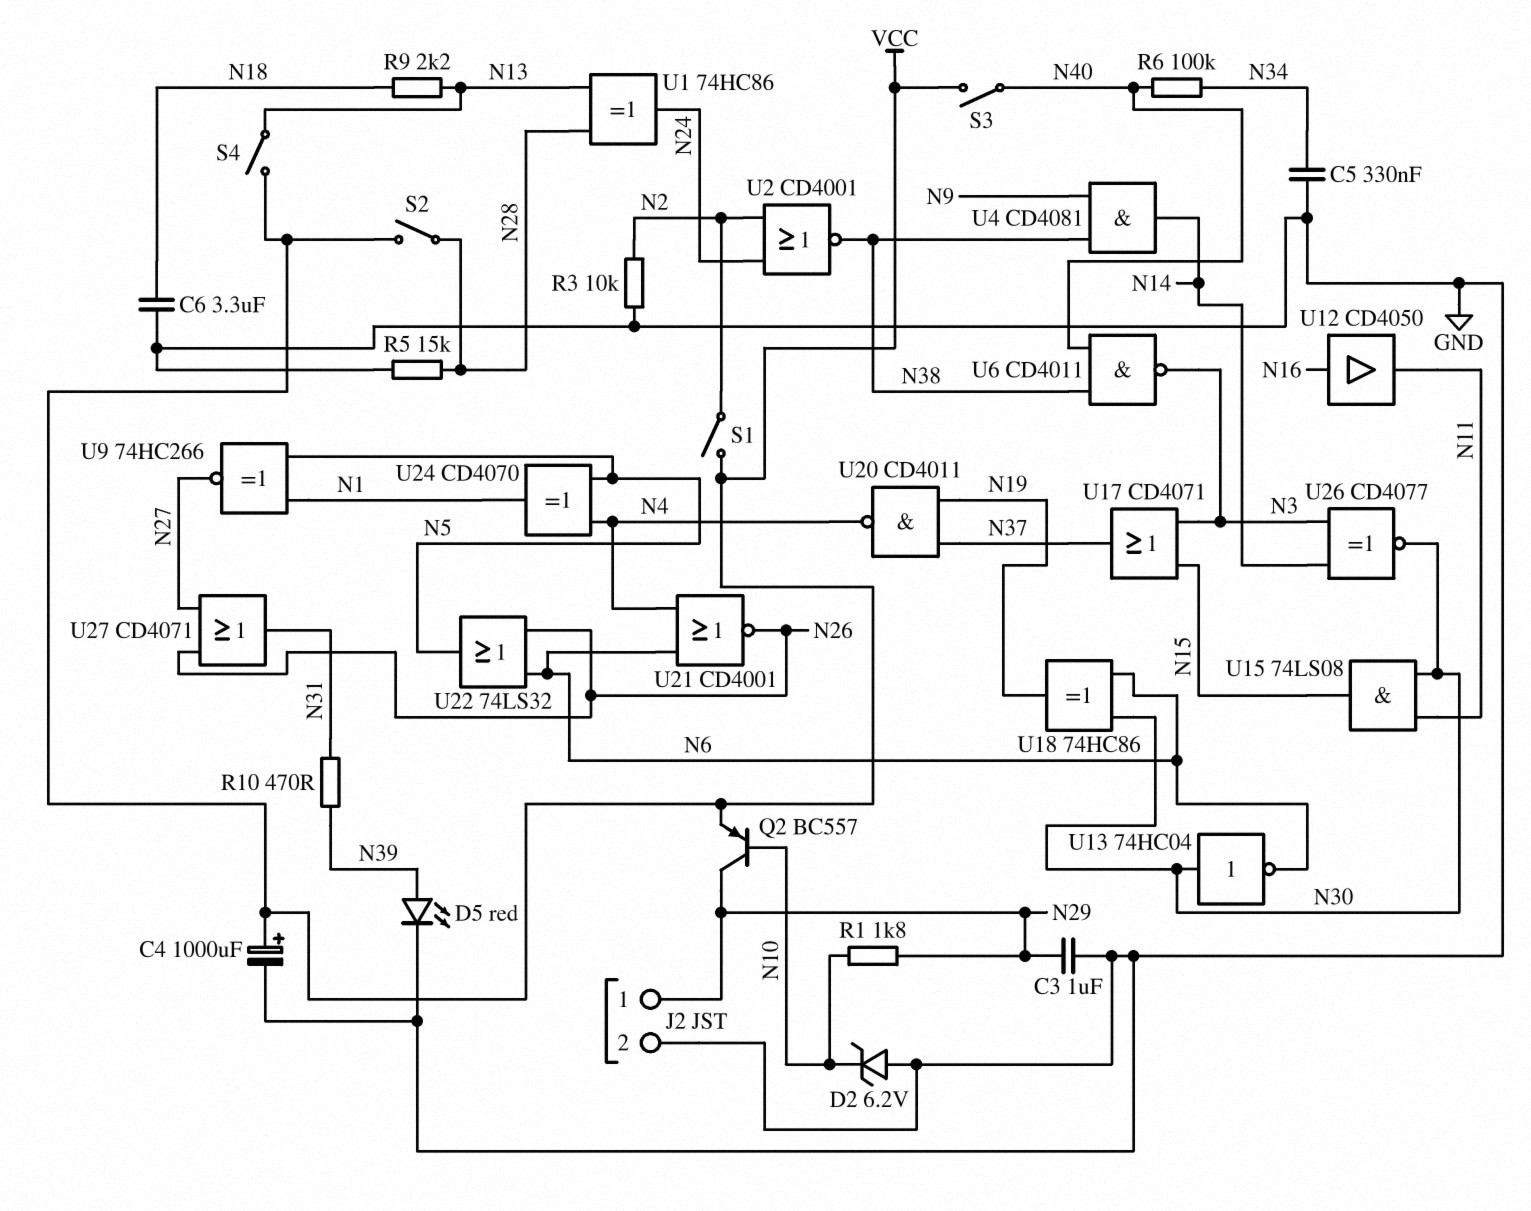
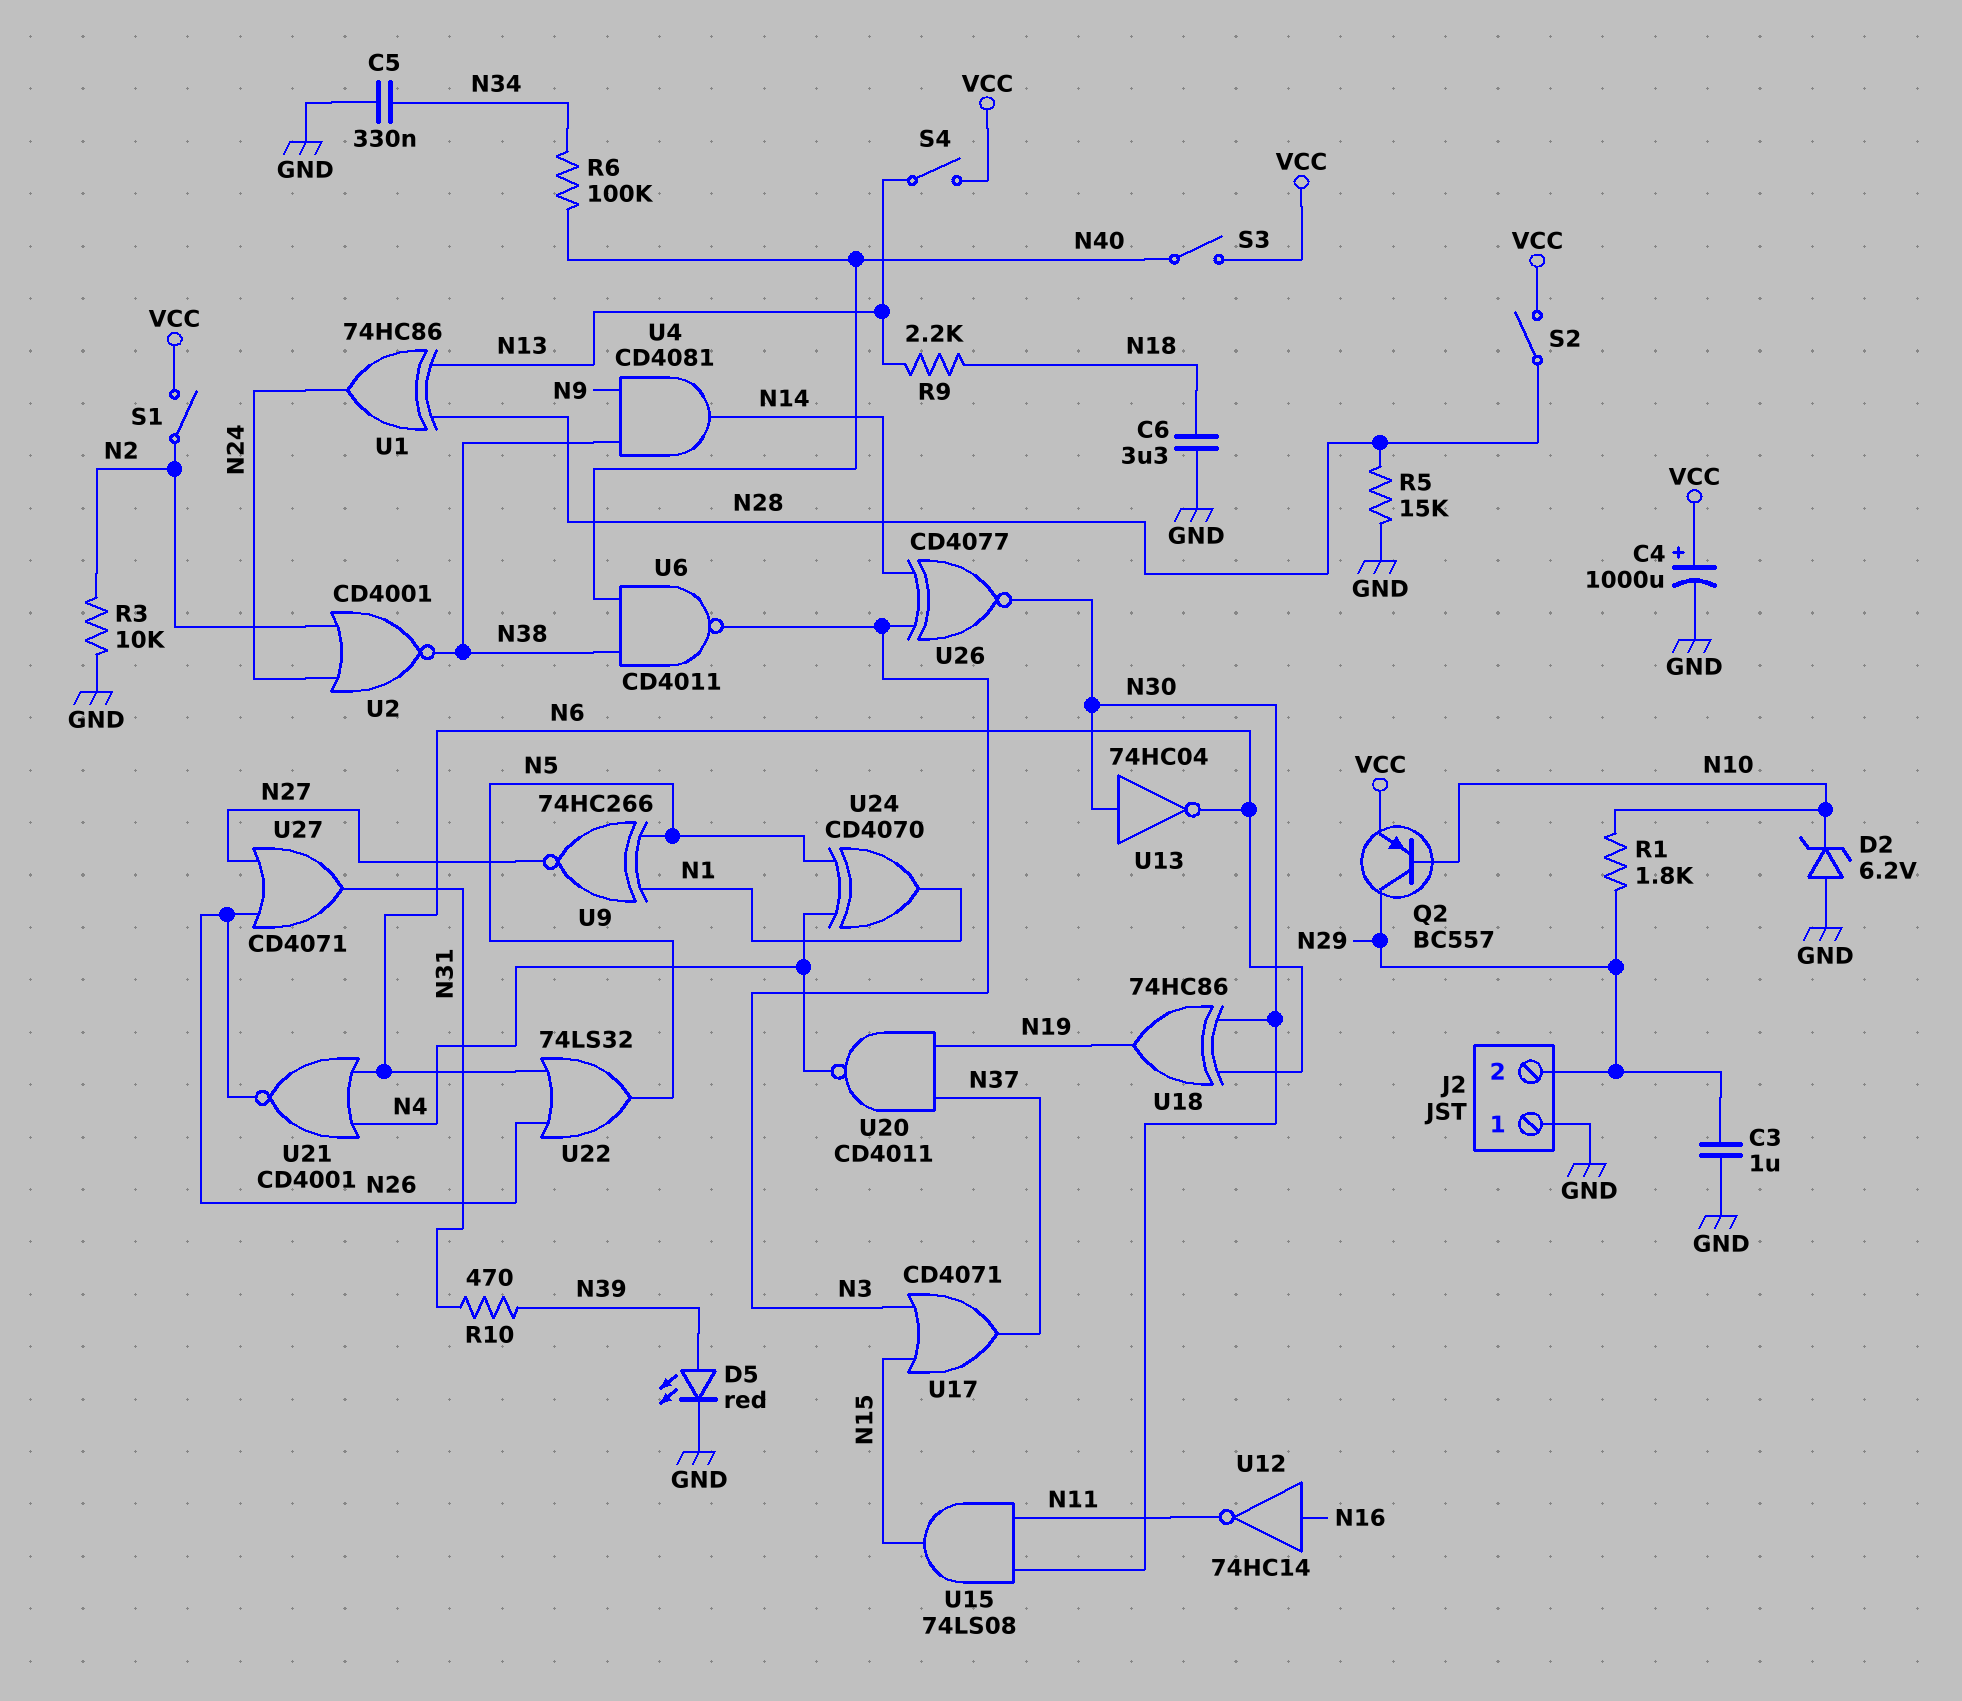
J2 pin 1: N29 -> GND
J2 pin 2: GND -> N29
U12: buffer CD4050 (in N16, out N11) -> NOT 74HC14 (in N16, out N11)

